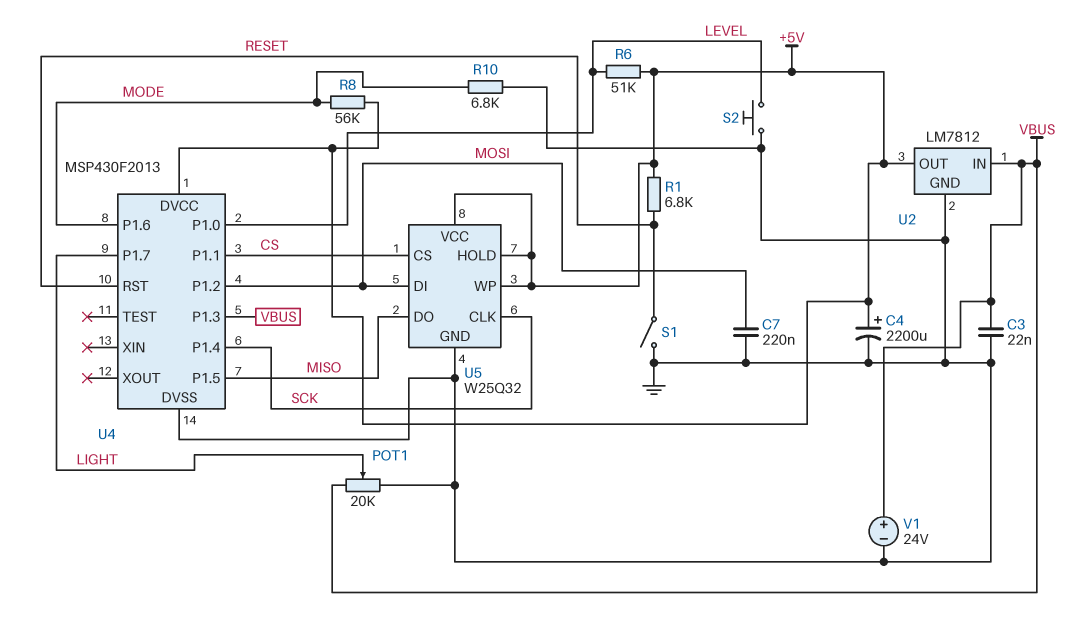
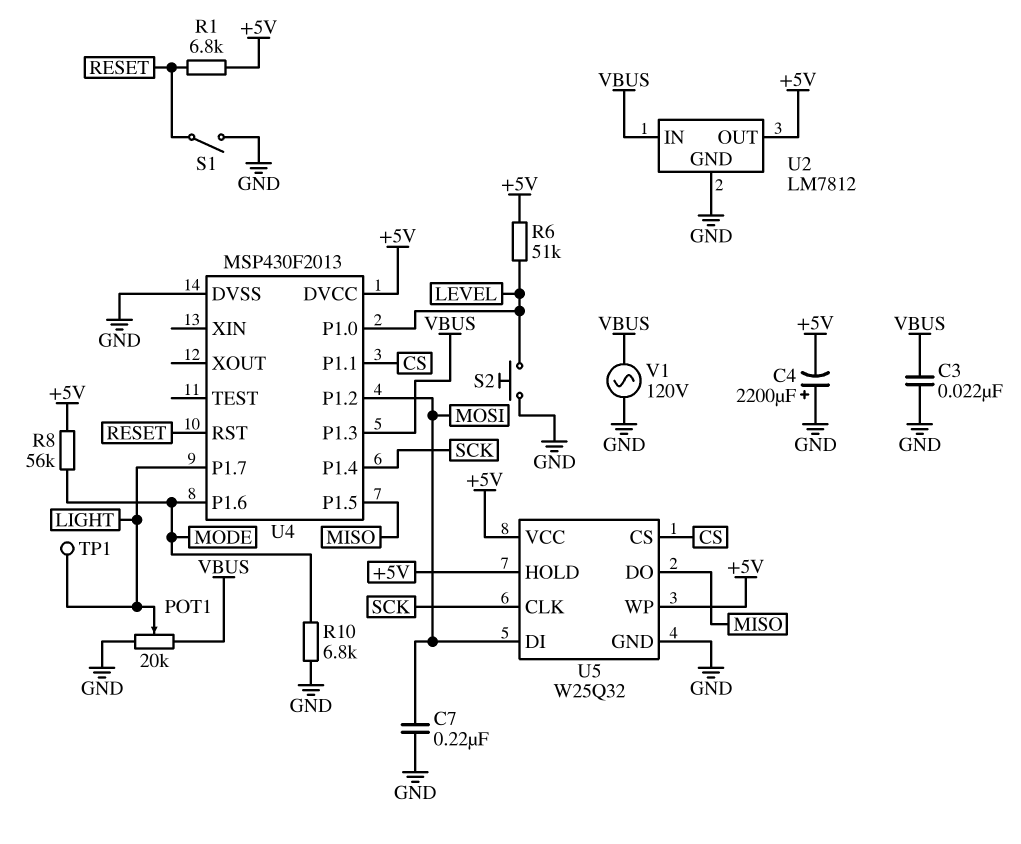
C4: 2200uF (plus +5V, minus GND) -> 2200uF (plus GND, minus +5V)
TP1: none -> test point (LIGHT)
V1: 24V (plus VBUS, minus GND) -> AC 120V (GND, VBUS)

